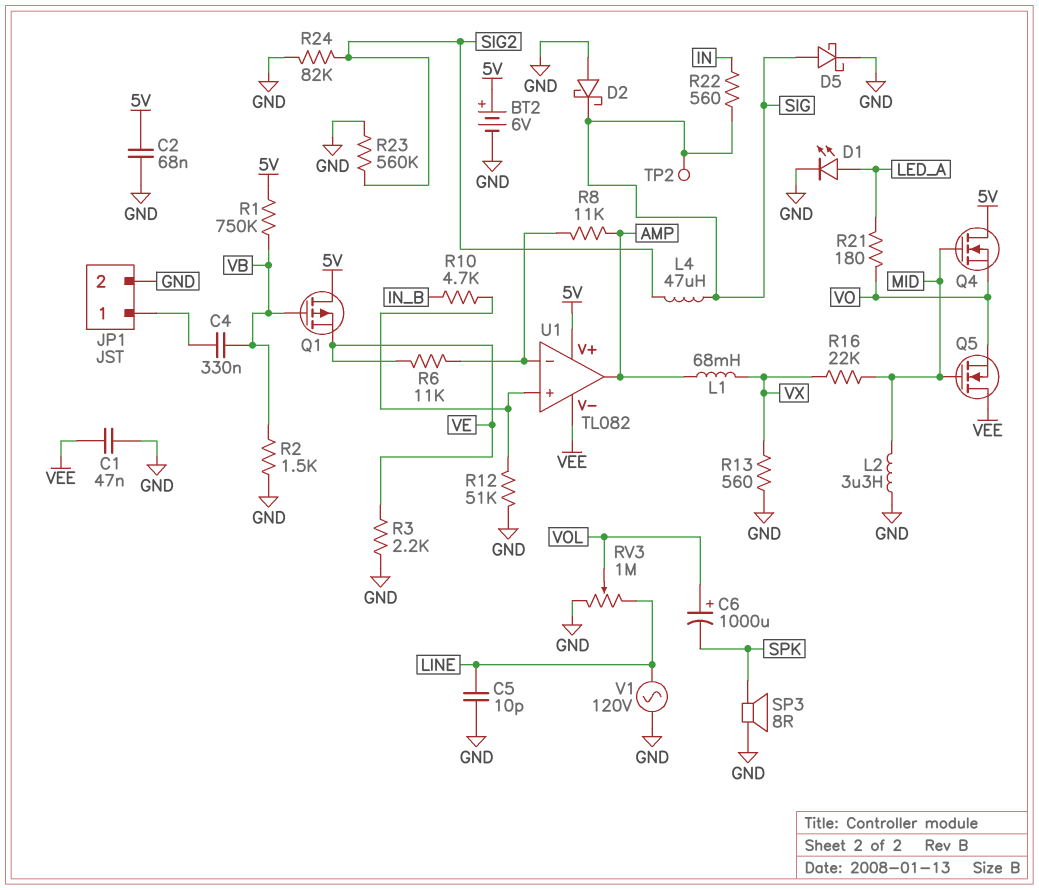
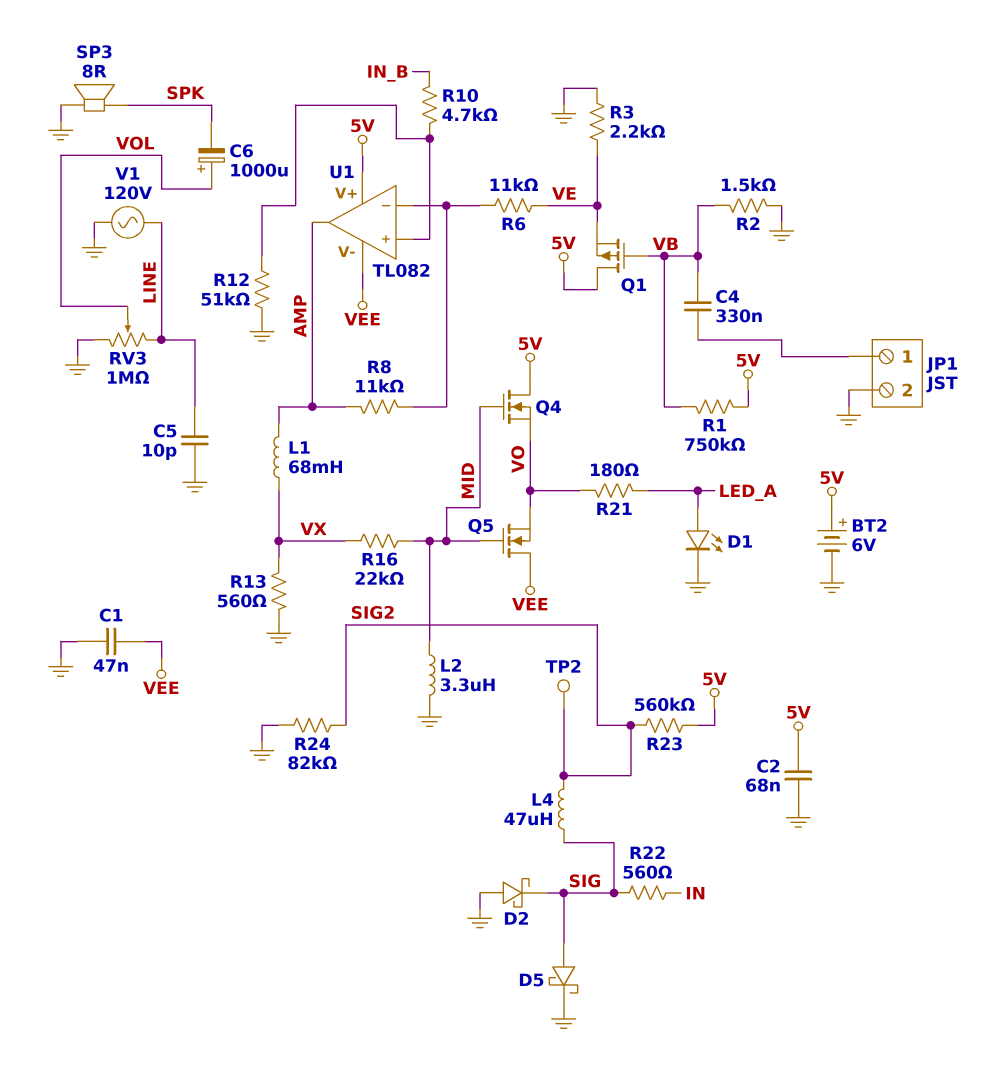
R23: 560k (GND, SIG2) -> 560k (5V, SIG2)
TP2: test point (SIG) -> test point (SIG2)

